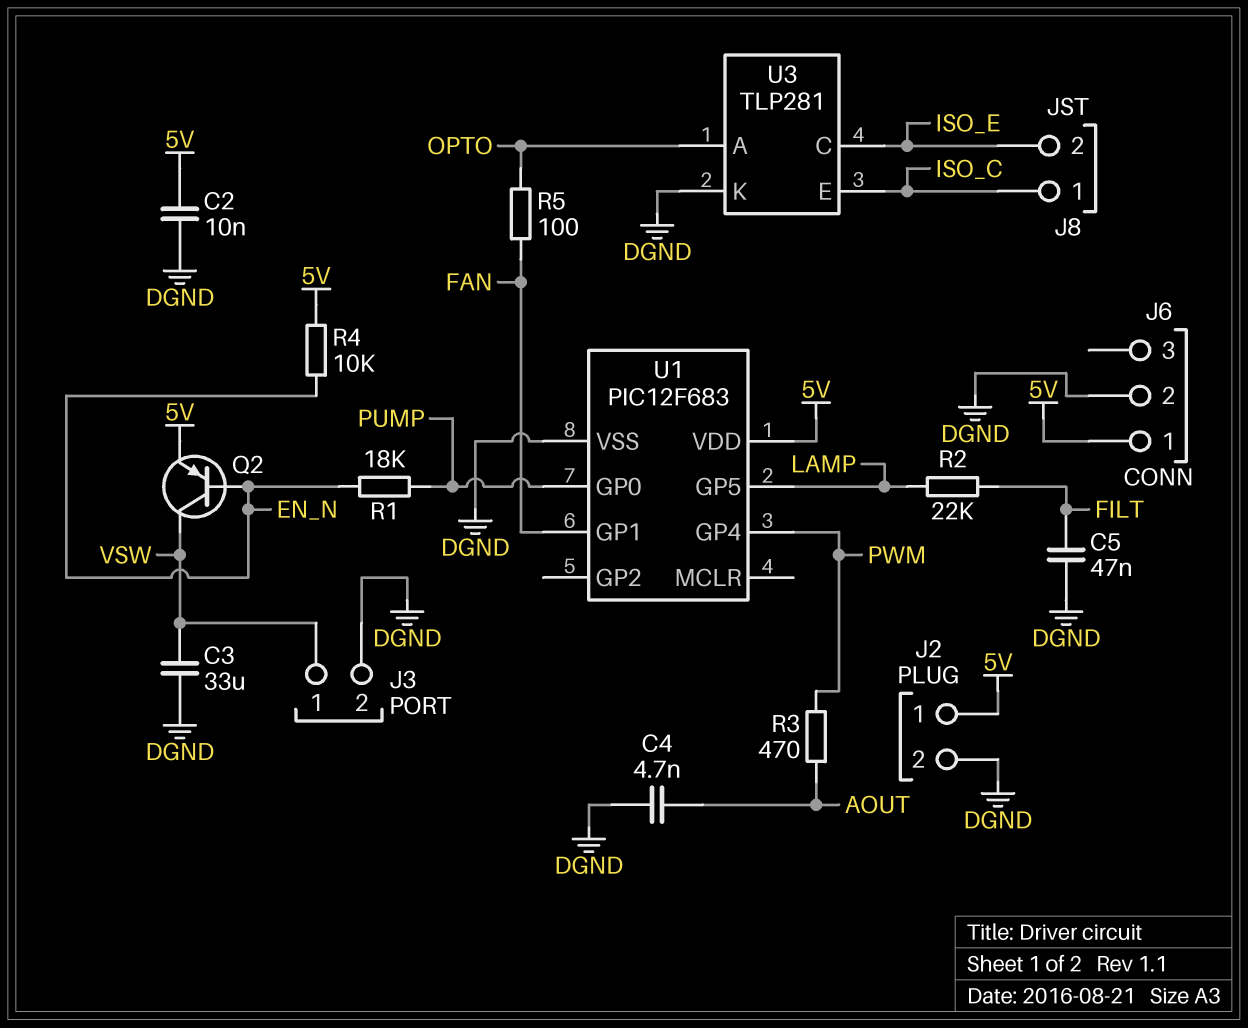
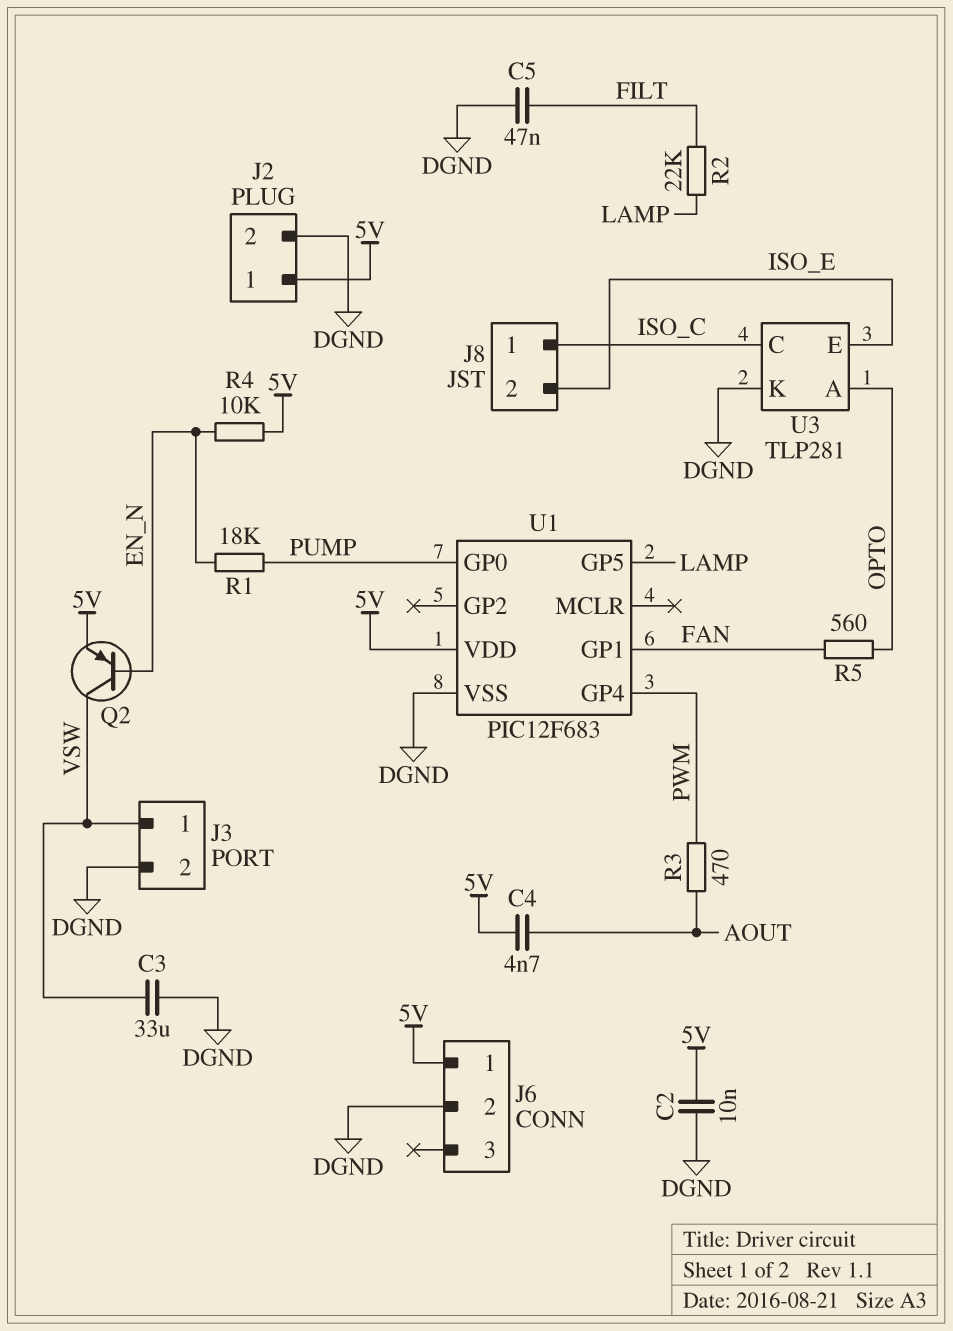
C4: 4.7nF (AOUT, DGND) -> 4.7nF (5V, AOUT)
R5: 100 (FAN, OPTO) -> 560 (FAN, OPTO)
U3 pin C: ISO_E -> ISO_C
U3 pin E: ISO_C -> ISO_E

